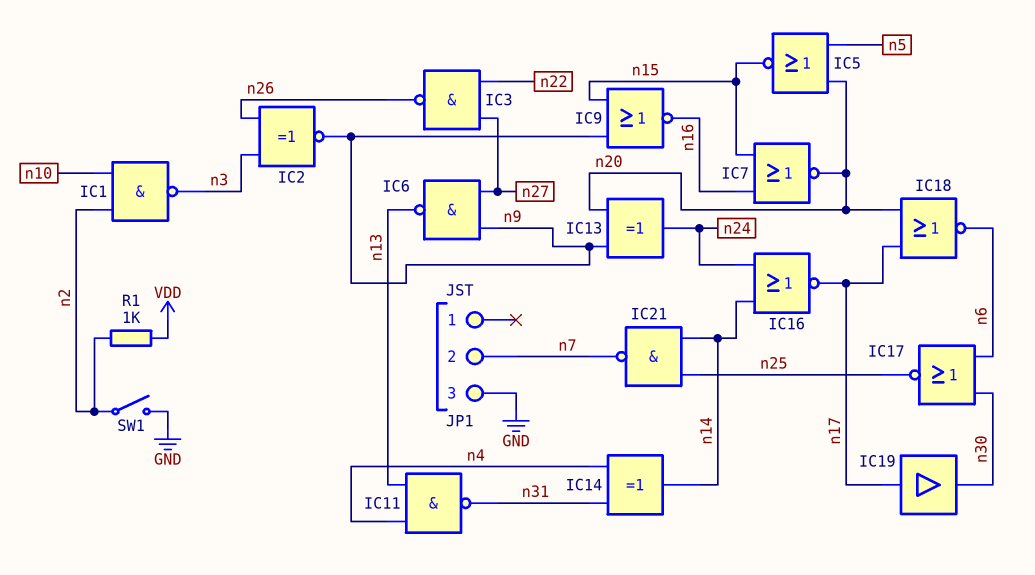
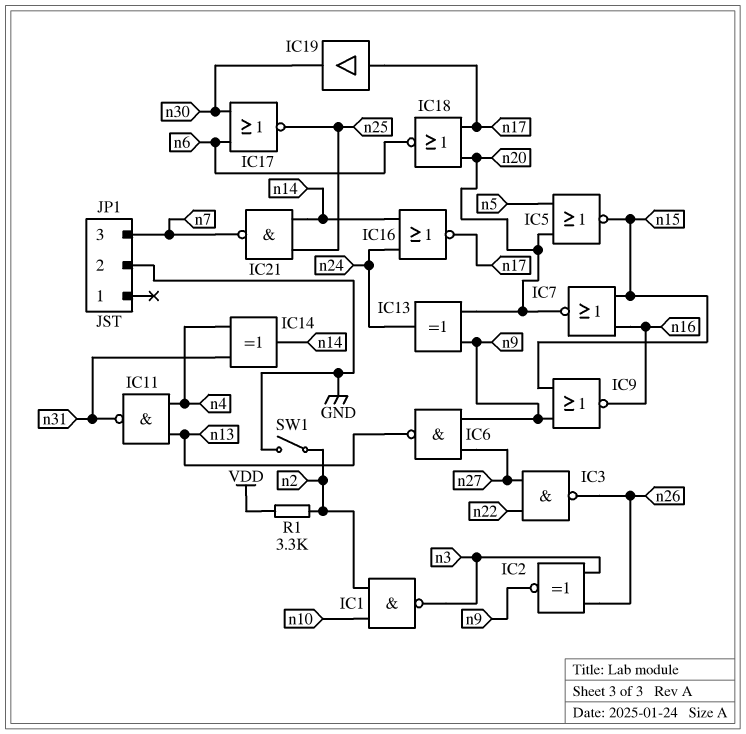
JP1 pin 2: n7 -> GND
JP1 pin 3: GND -> n7
R1: 1k (VDD, n2) -> 3.3k (VDD, n2)

